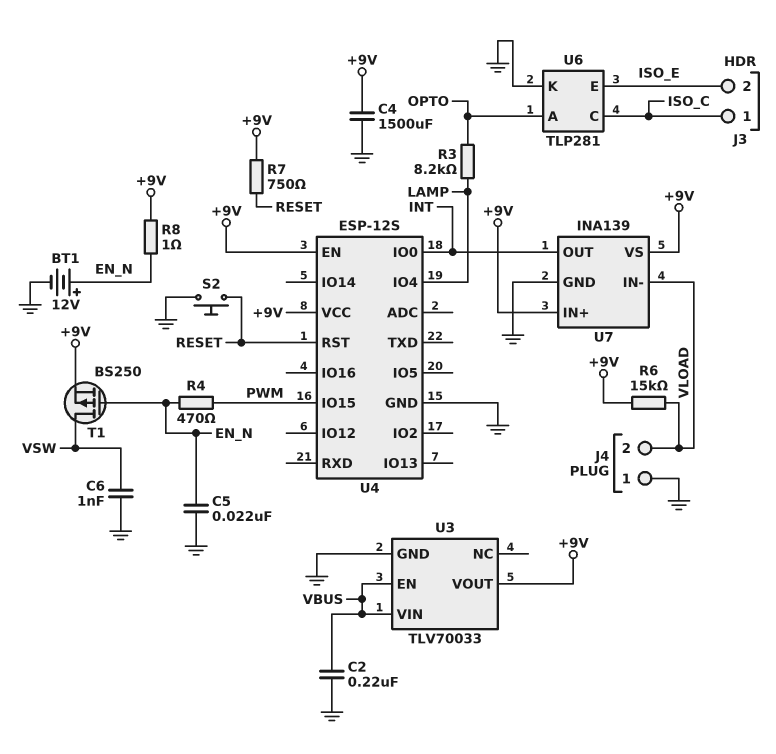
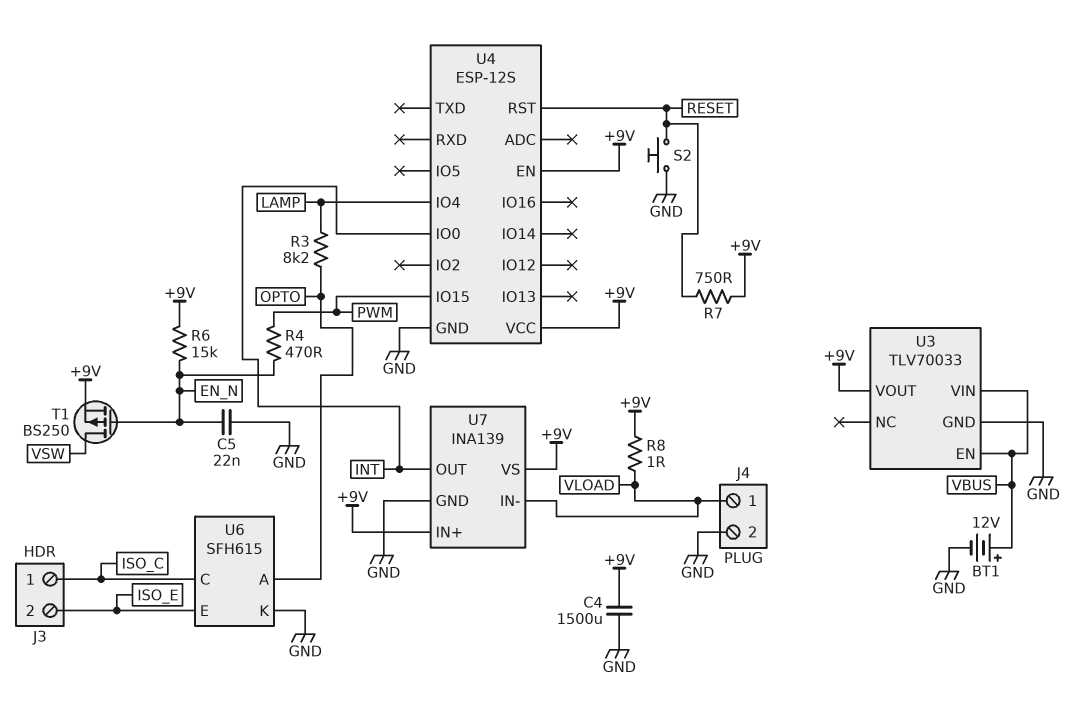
BT1: 12V (plus EN_N, minus GND) -> 12V (plus VBUS, minus GND)
C2: 220nF (GND, VBUS) -> none
C6: 1nF (GND, VSW) -> none
J4 pin 1: GND -> VLOAD
J4 pin 2: VLOAD -> GND
R6: 15k (+9V, VLOAD) -> 15k (+9V, EN_N)
R8: 1 (+9V, EN_N) -> 1 (+9V, VLOAD)
U6: TLP281 -> SFH615

